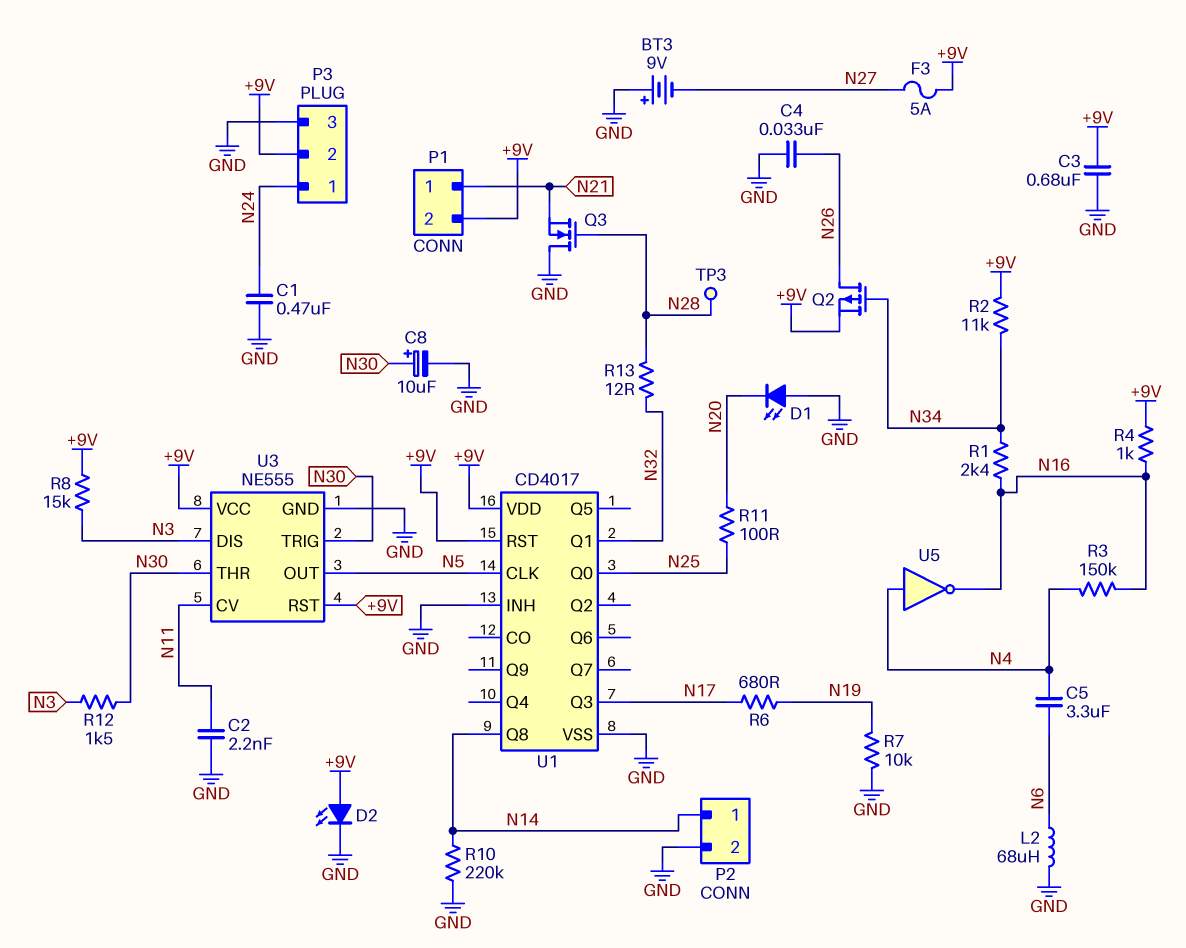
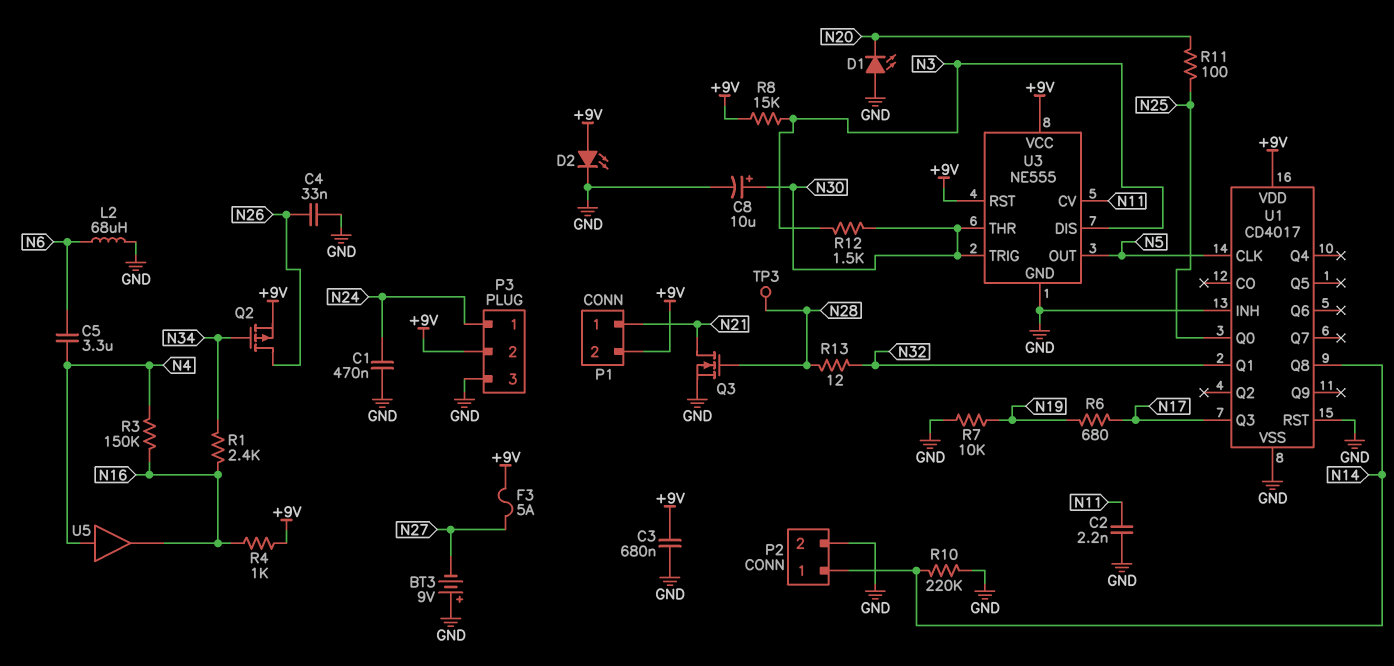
Q3: NMOS (G N28, D GND, S N21) -> NMOS (G N28, D N21, S GND)
R2: 11k (+9V, N34) -> none
U1 pin RST: +9V -> GND
U5: NOT (in N4, out N16) -> buffer (in N4, out N16)

